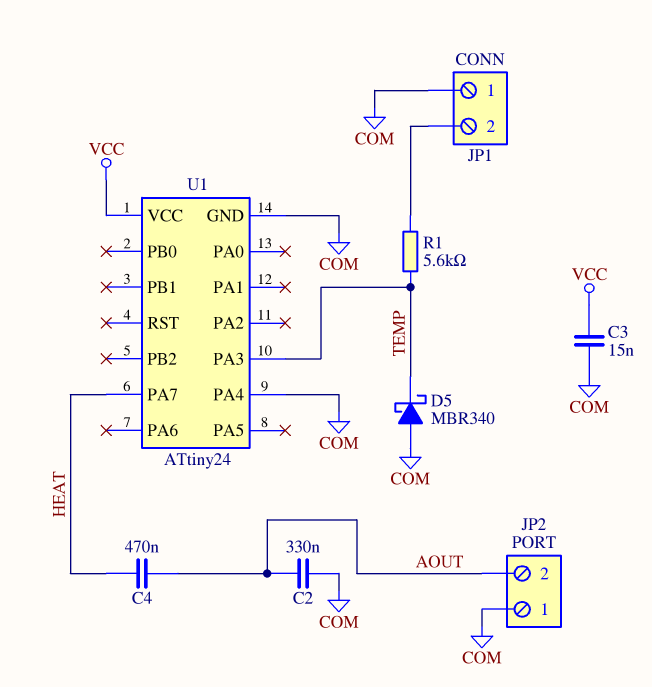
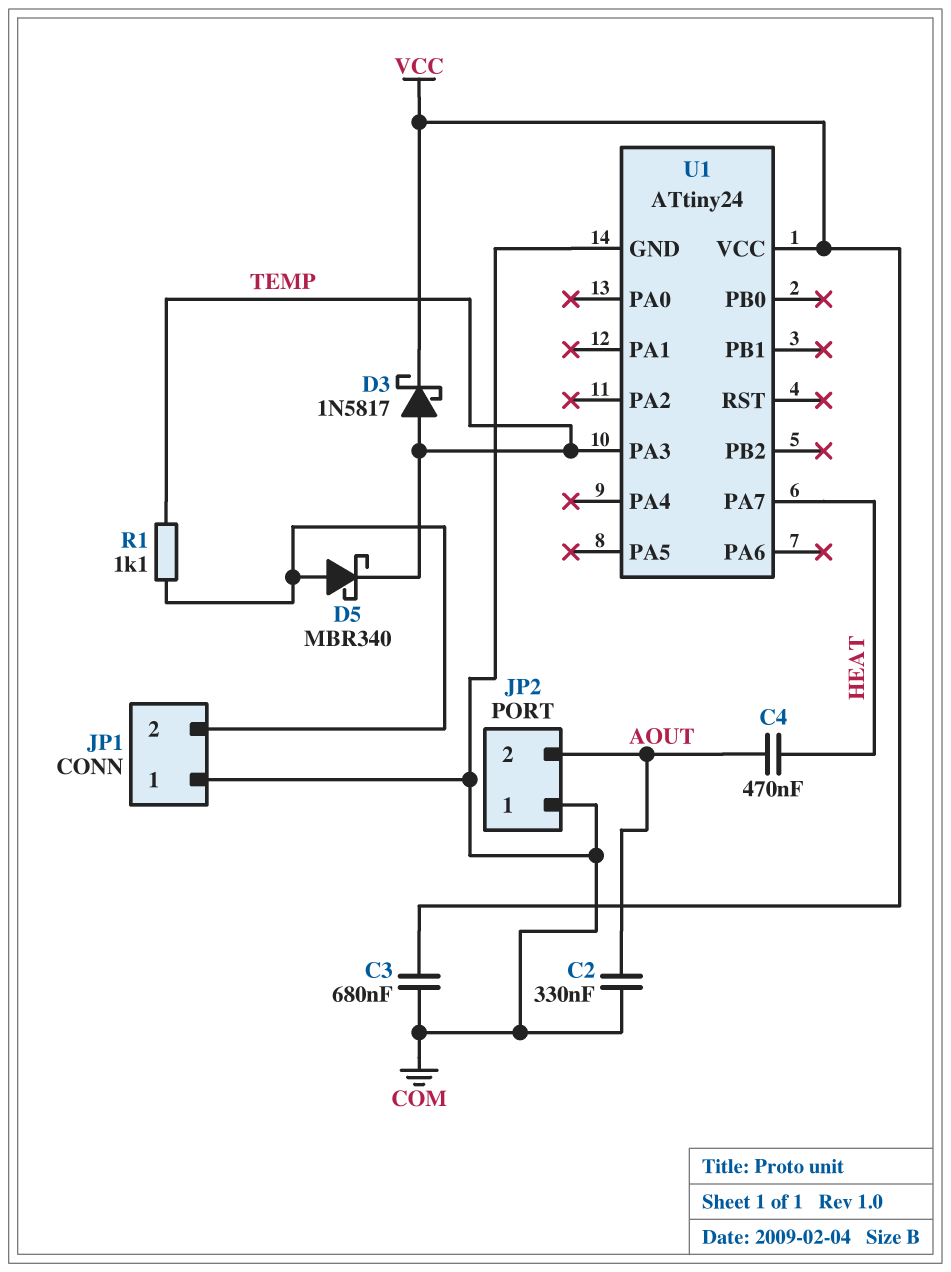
C3: 15nF (COM, VCC) -> 680nF (COM, VCC)
D3: none -> schottky 1N5817 (A TEMP, K VCC)
D5: schottky MBR340 (A COM, K TEMP) -> schottky MBR340 (A JP1/2, K TEMP)
R1: 5.6k (JP1/2, TEMP) -> 1.1k (JP1/2, TEMP)
U1 pin PA4: COM -> none

